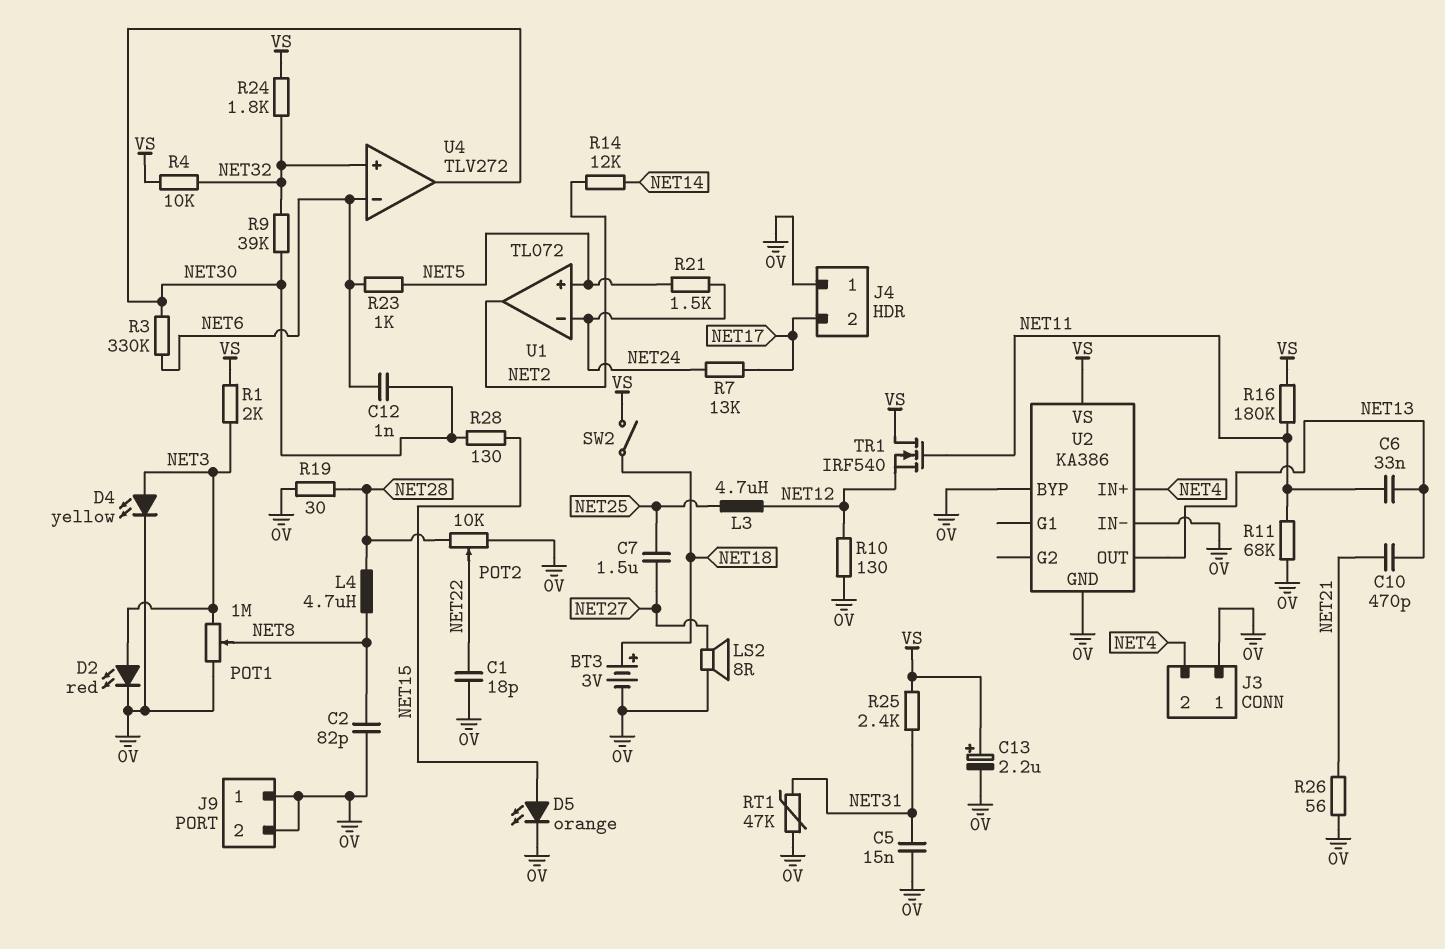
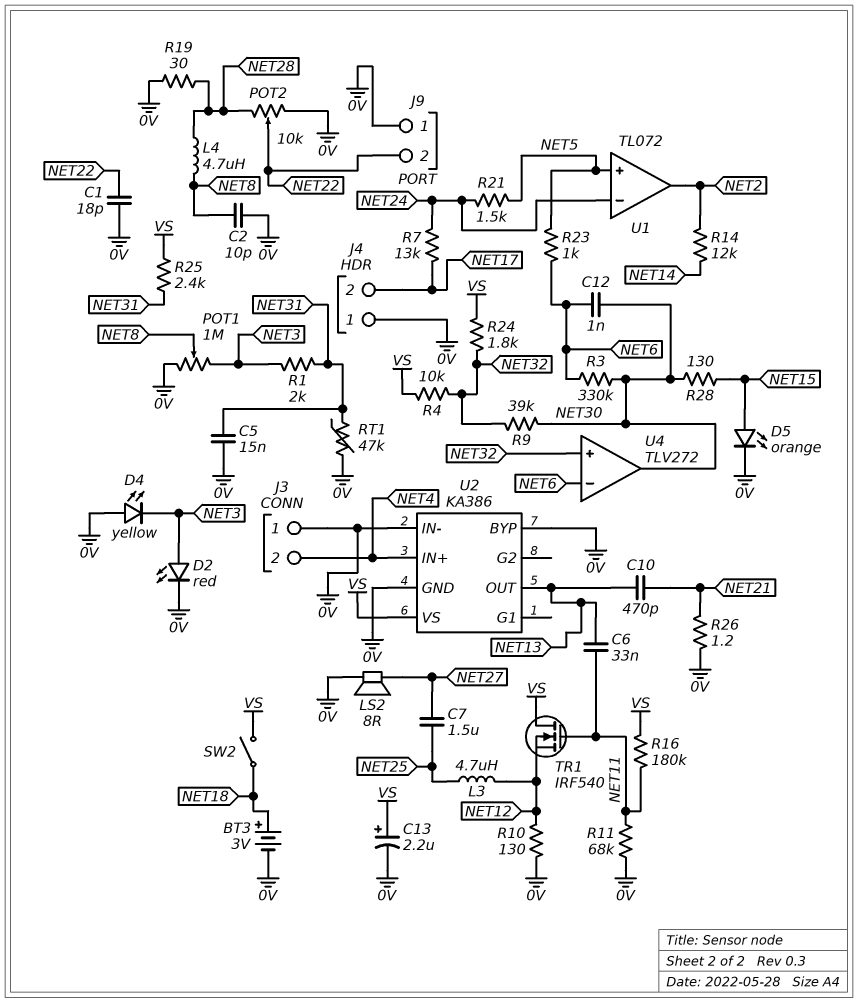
C2: 82pF (0V, NET8) -> 10pF (0V, NET8)
D4: LED yellow (A NET3, K 0V) -> LED yellow (A 0V, K NET3)
J9 pin 2: 0V -> NET22
R1: 2k (NET3, VS) -> 2k (NET3, NET31)
R26: 56 (0V, NET21) -> 1.2 (0V, NET21)

